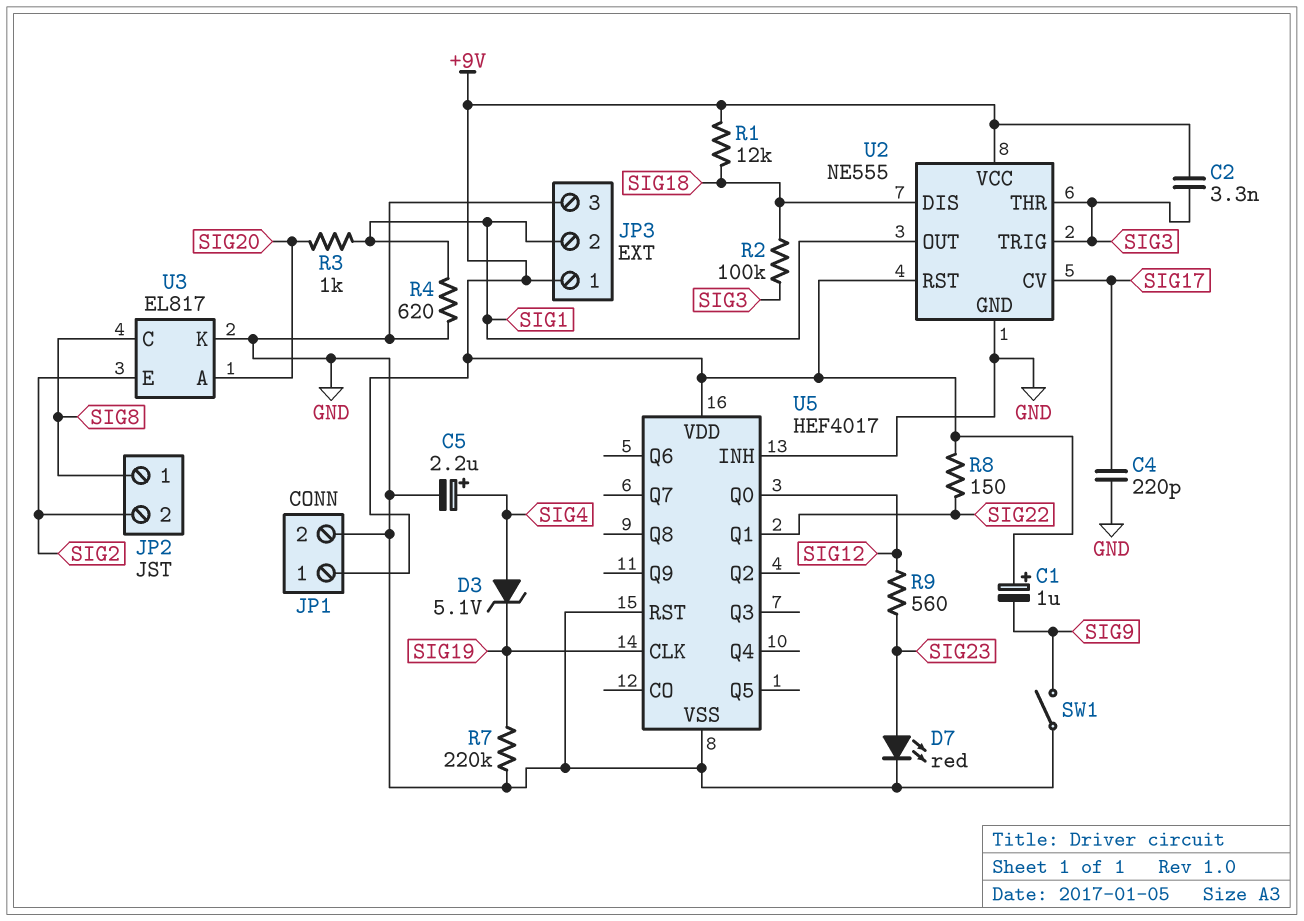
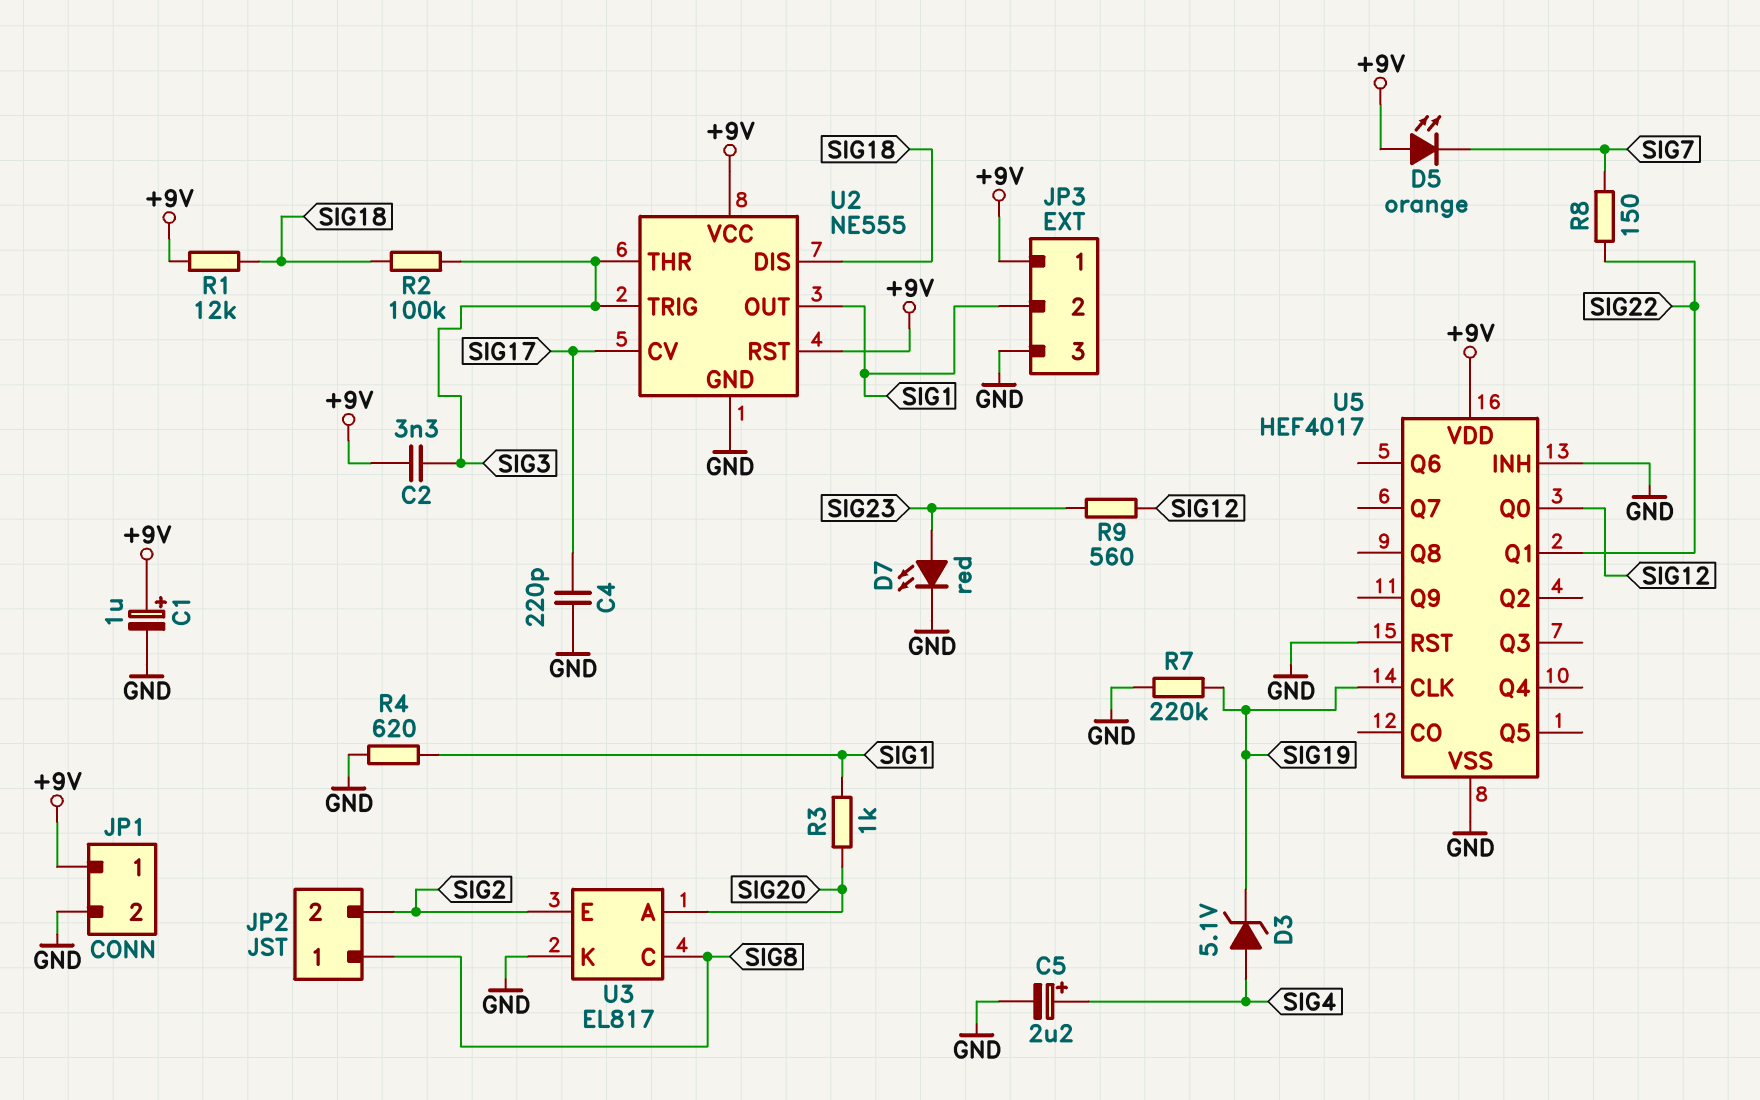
C1: 1uF (plus +9V, minus SIG9) -> 1uF (plus +9V, minus GND)
D5: none -> LED orange (A +9V, K SIG7)
R8: 150 (+9V, SIG22) -> 150 (SIG7, SIG22)
SW1: switch (GND, SIG9) -> none

